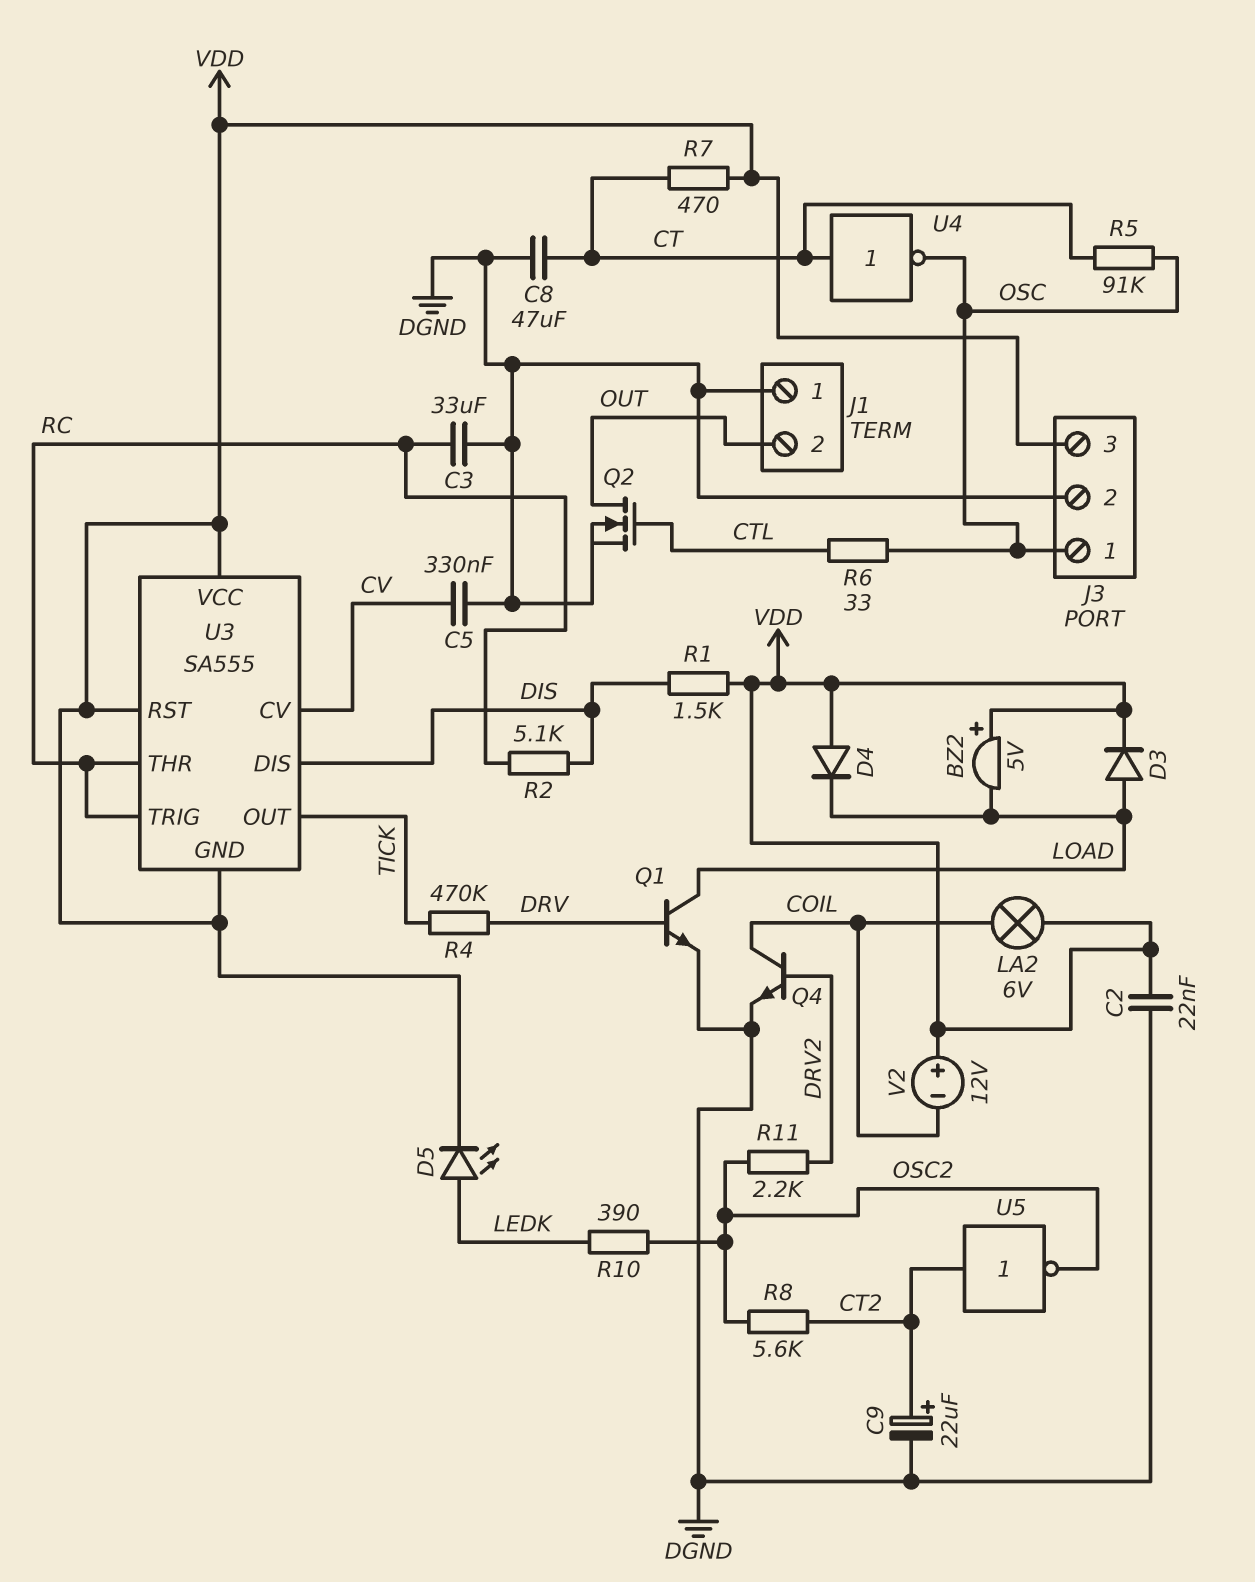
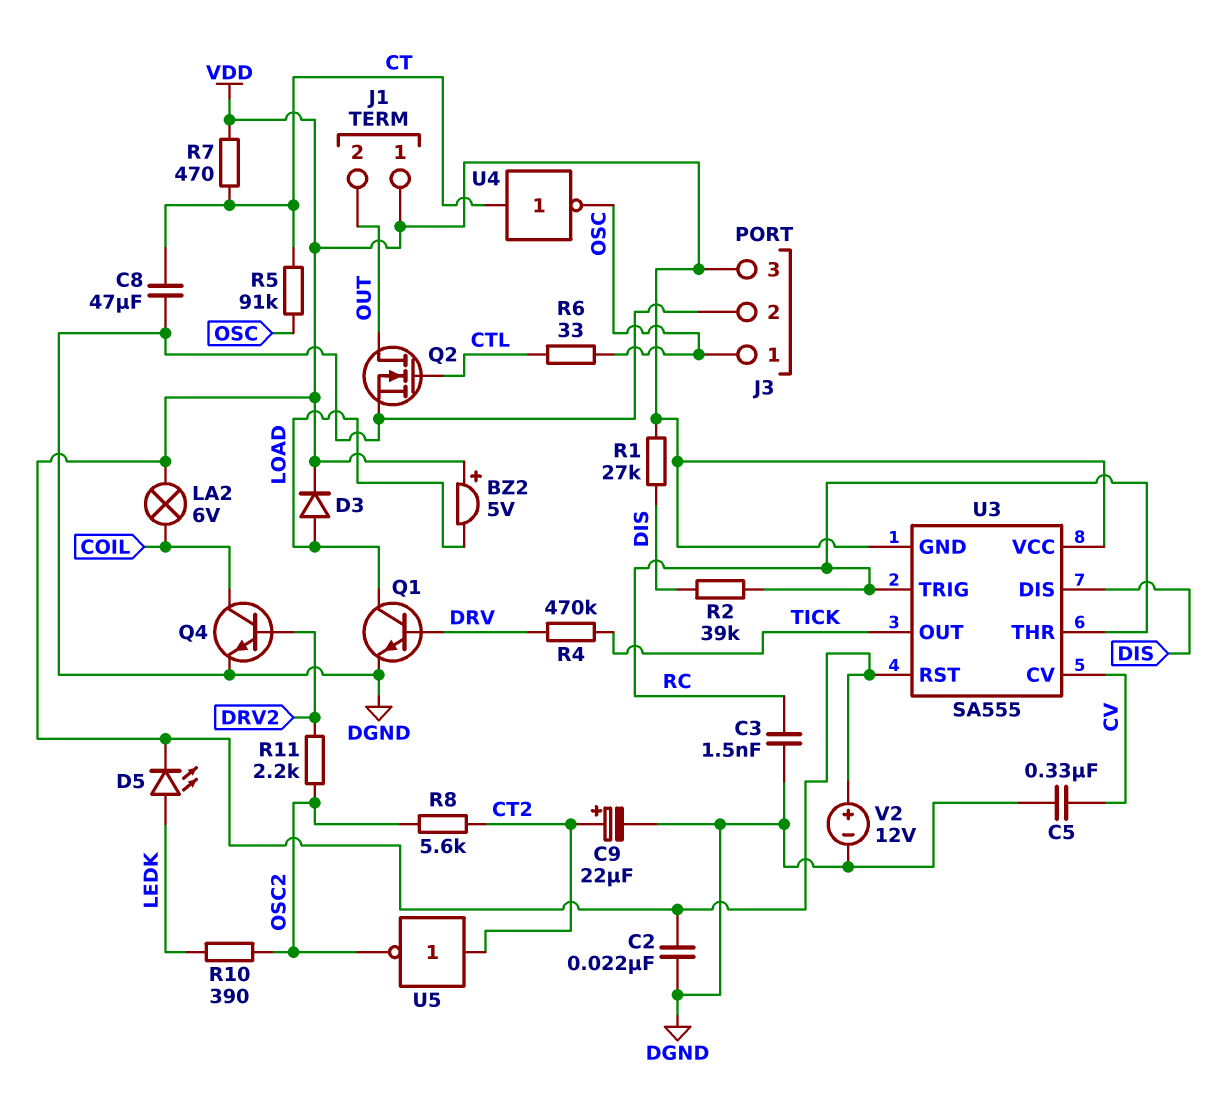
C3: 33uF (DGND, RC) -> 1.5nF (DGND, RC)
D4: diode (A VDD, K LOAD) -> none
J1 pin 1: DGND -> VDD
R1: 1.5k (DIS, VDD) -> 27k (DIS, VDD)
R2: 5.1k (DIS, RC) -> 39k (DIS, RC)
V2: 12V (plus VDD, minus COIL) -> 12V (plus VDD, minus DGND)

